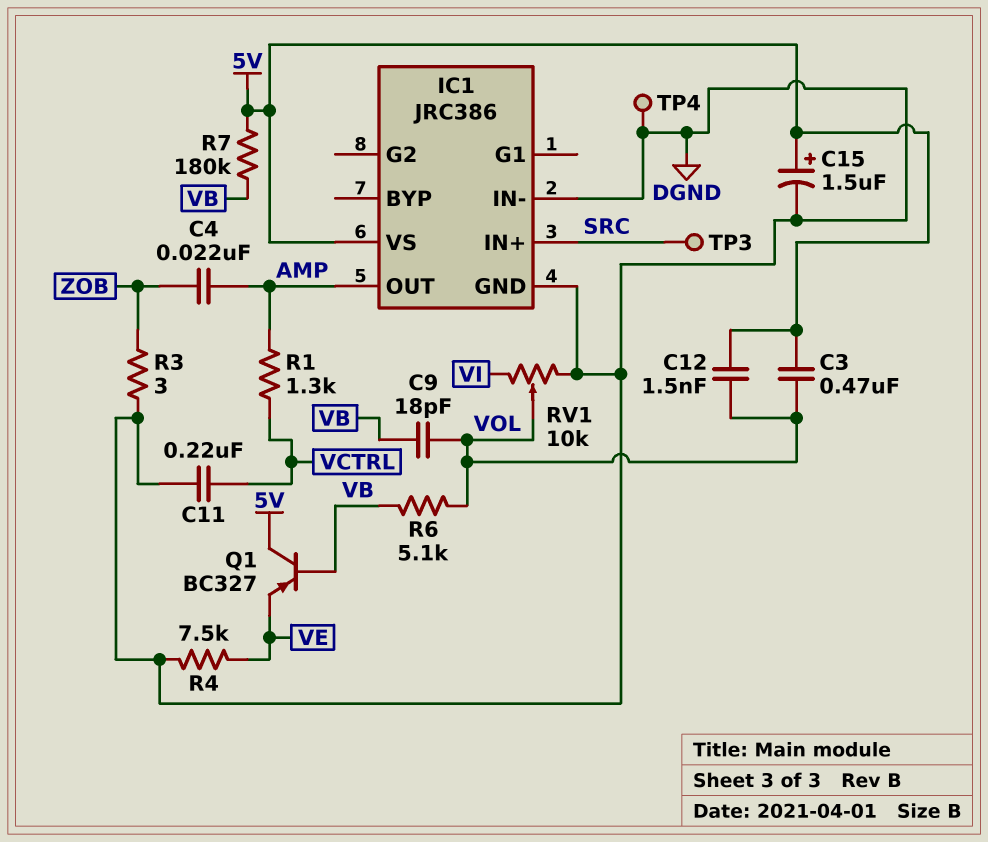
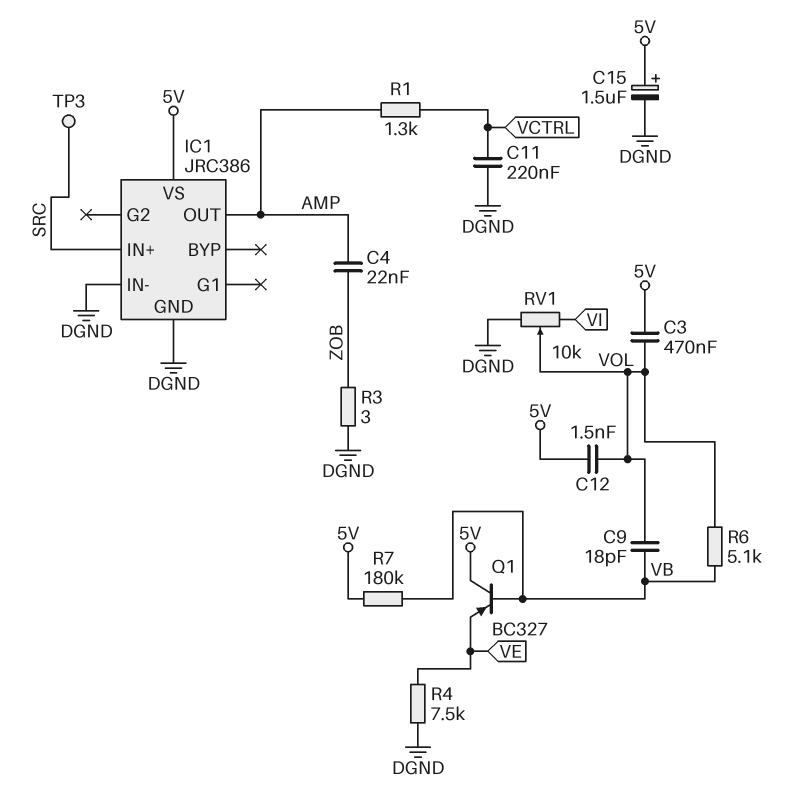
TP4: test point (DGND) -> none

